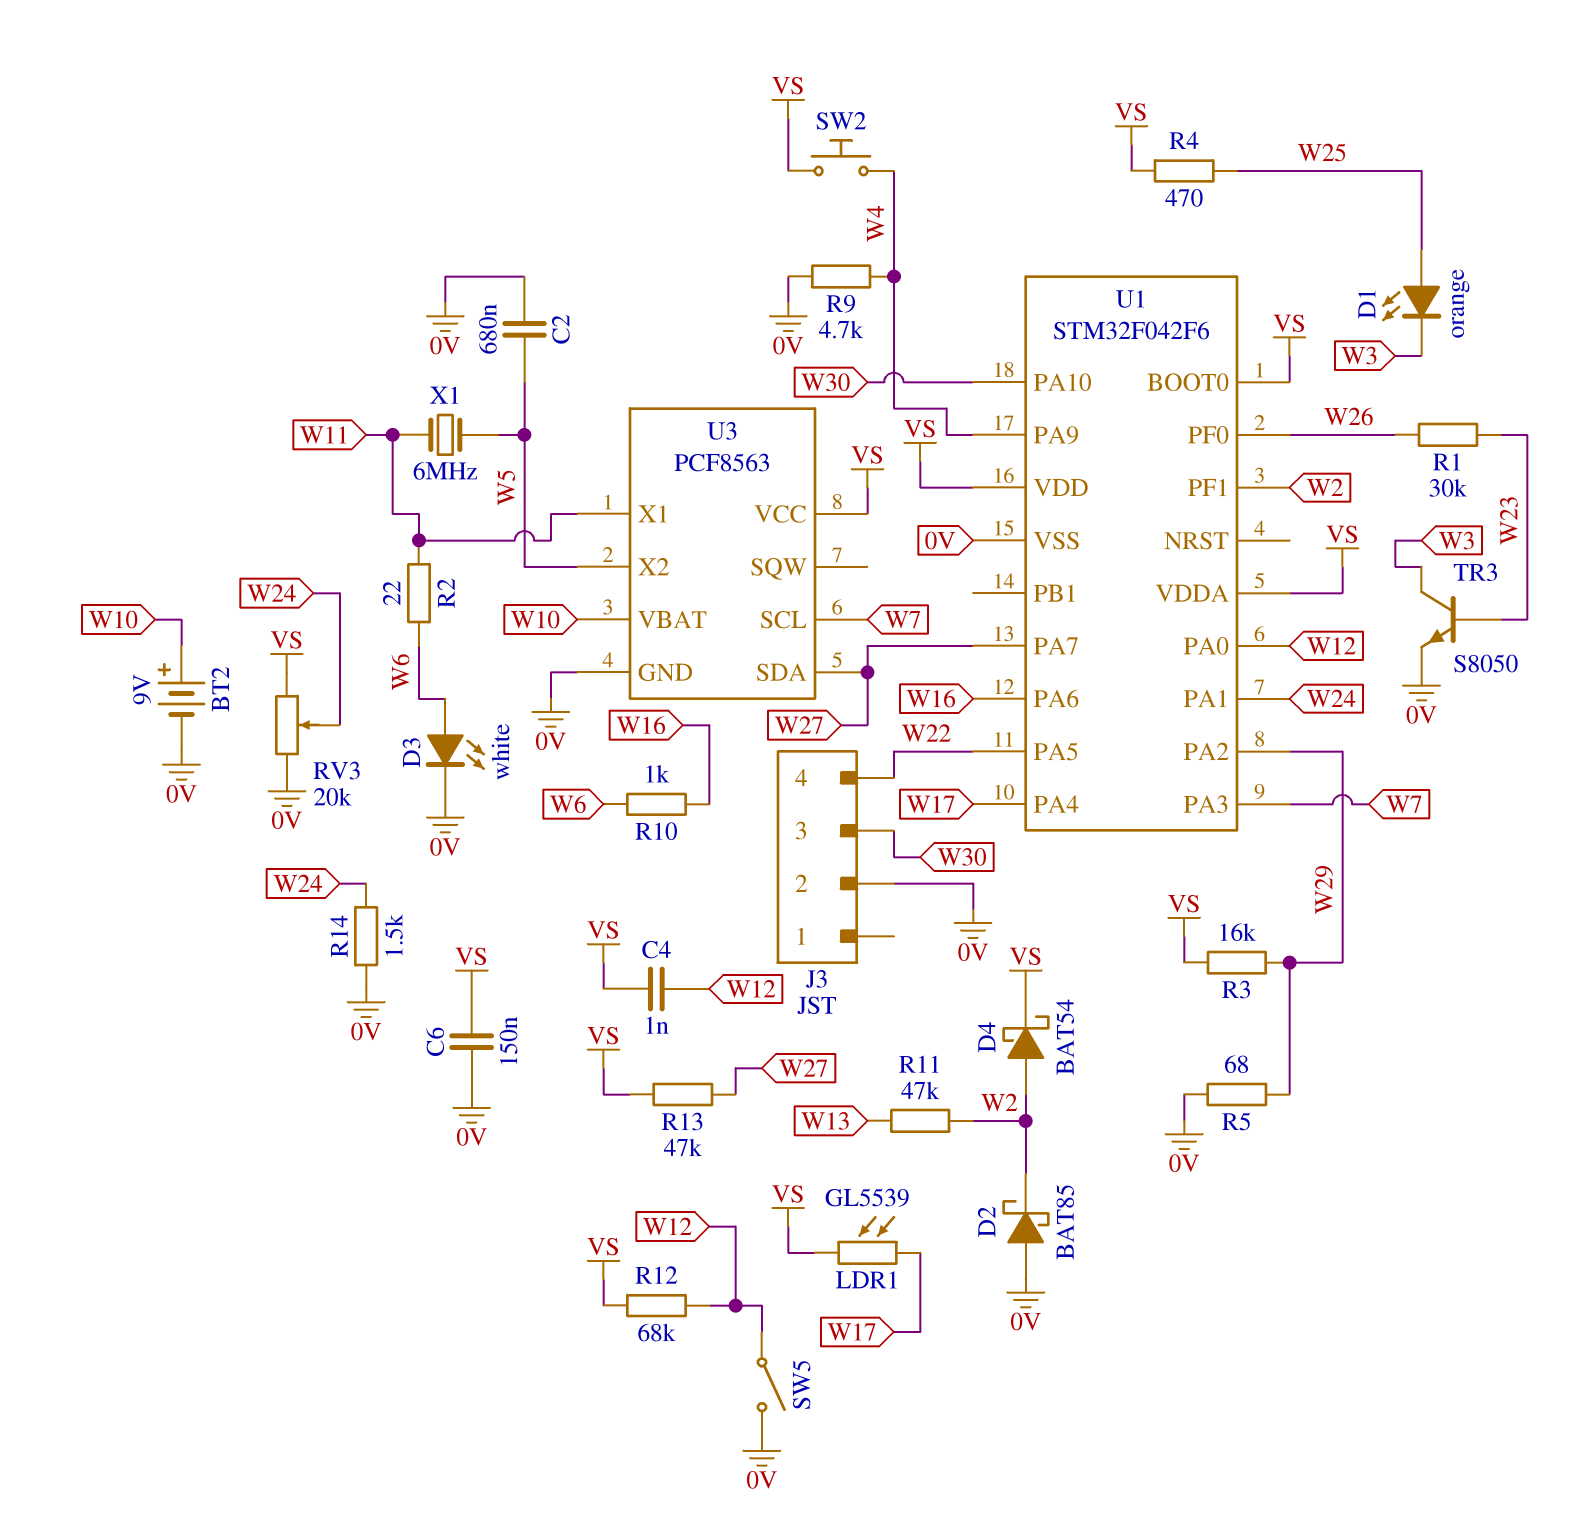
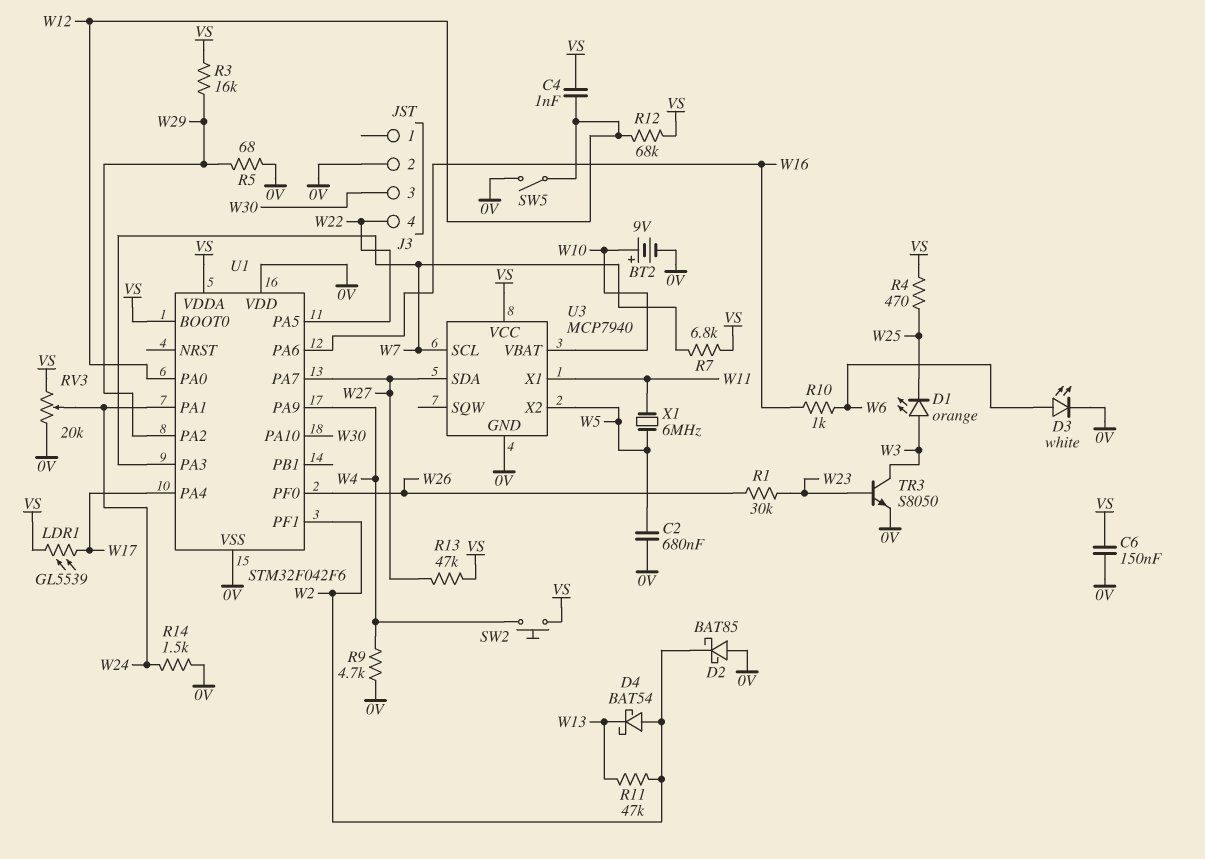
D1: LED orange (A W25, K W3) -> LED orange (A W3, K W25)
D4: schottky BAT54 (A W2, K VS) -> schottky BAT54 (A W2, K W13)
R2: 22 (W6, W11) -> none
R7: none -> 6.8k (VS, W7)
U1 pin VDD: VS -> 0V
U3: PCF8563 -> MCP7940

